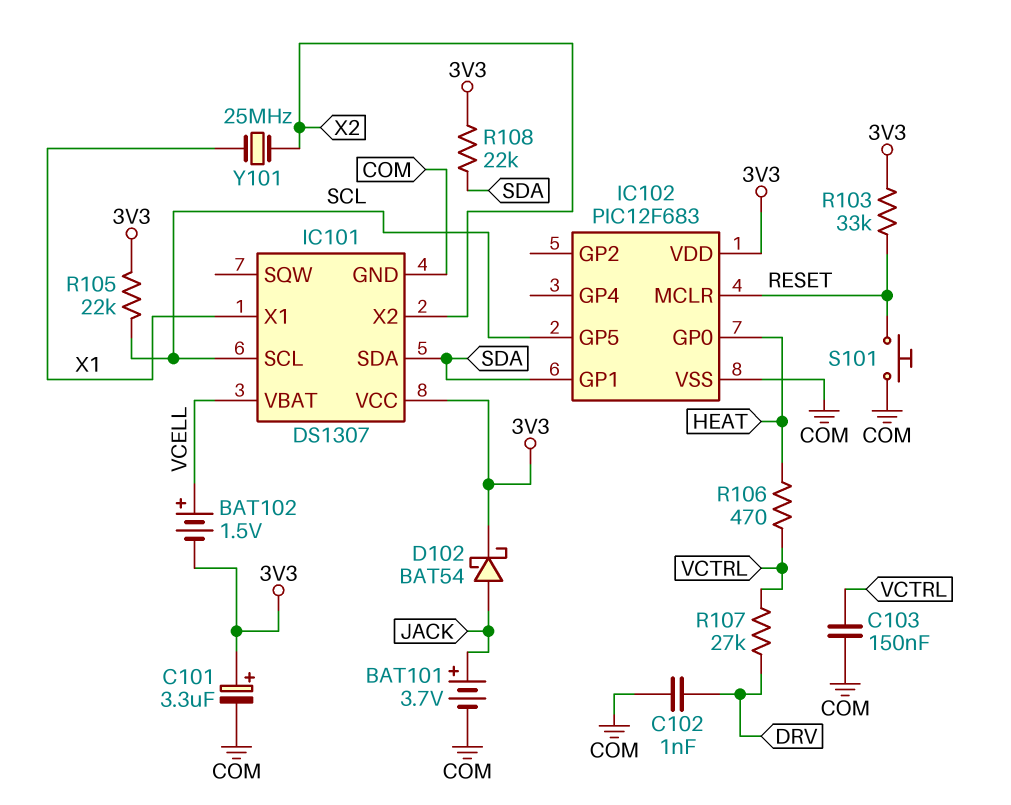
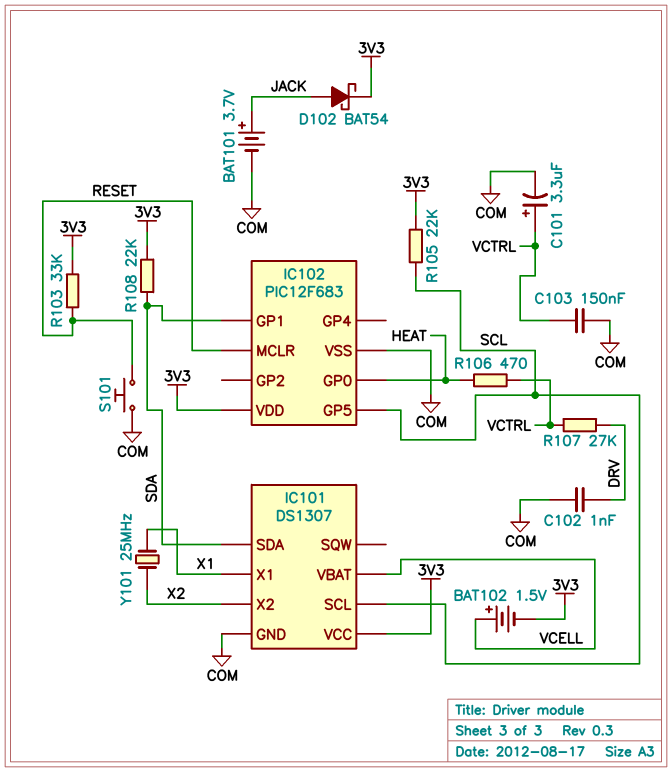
C101: 3.3uF (plus 3V3, minus COM) -> 3.3uF (plus VCTRL, minus COM)

